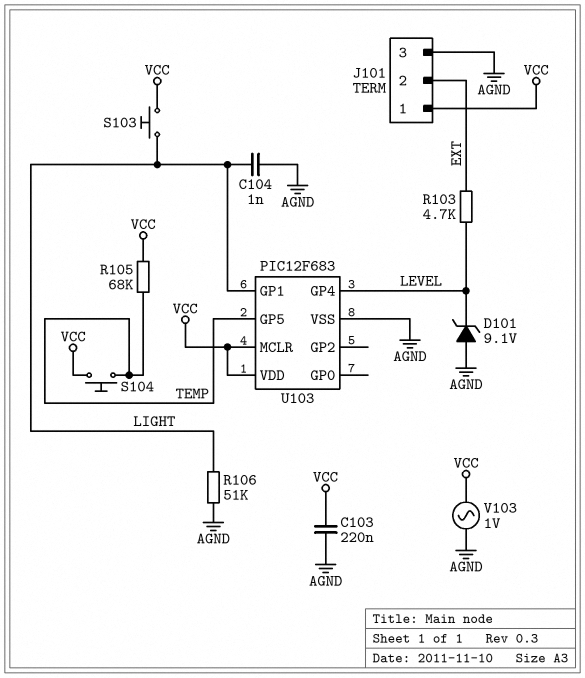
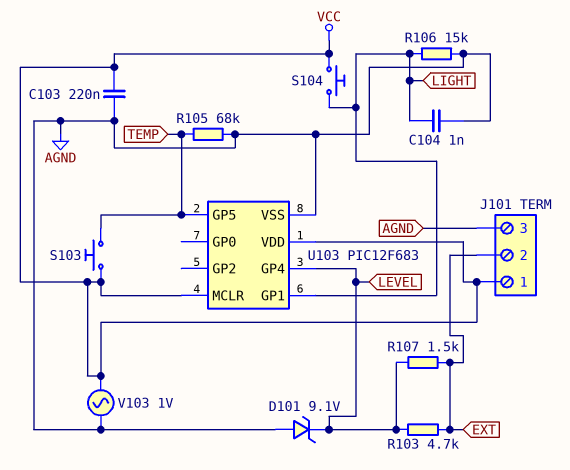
R105: 68k (TEMP, VCC) -> 68k (AGND, TEMP)
R106: 51k (AGND, LIGHT) -> 15k (AGND, LIGHT)
R107: none -> 1.5k (EXT, LEVEL)
S103: button (LIGHT, VCC) -> button (TEMP, VCC)
S104: button (TEMP, VCC) -> button (LIGHT, VCC)

